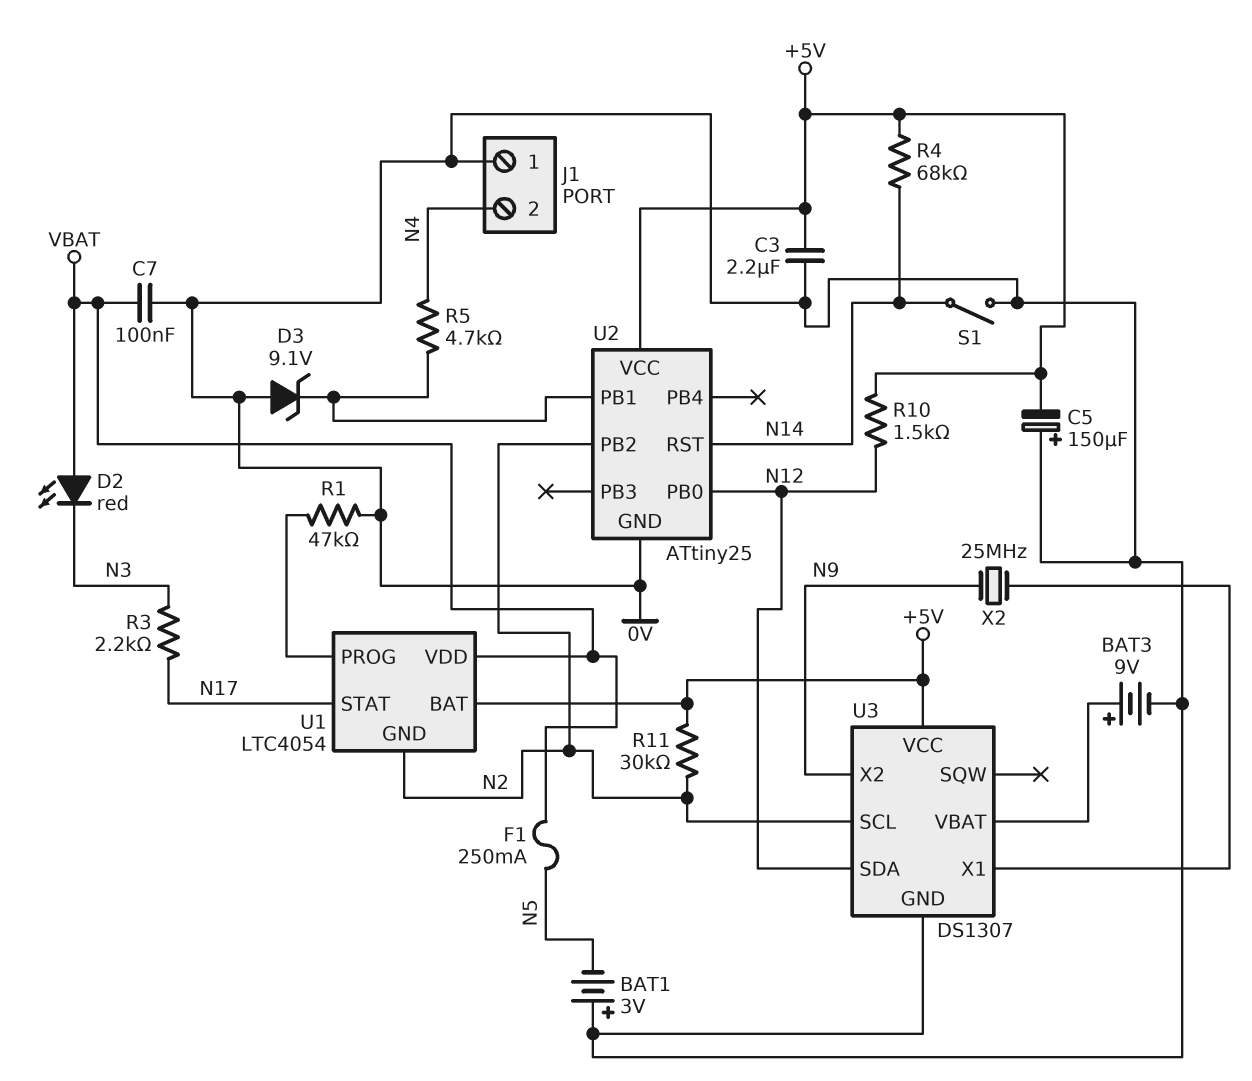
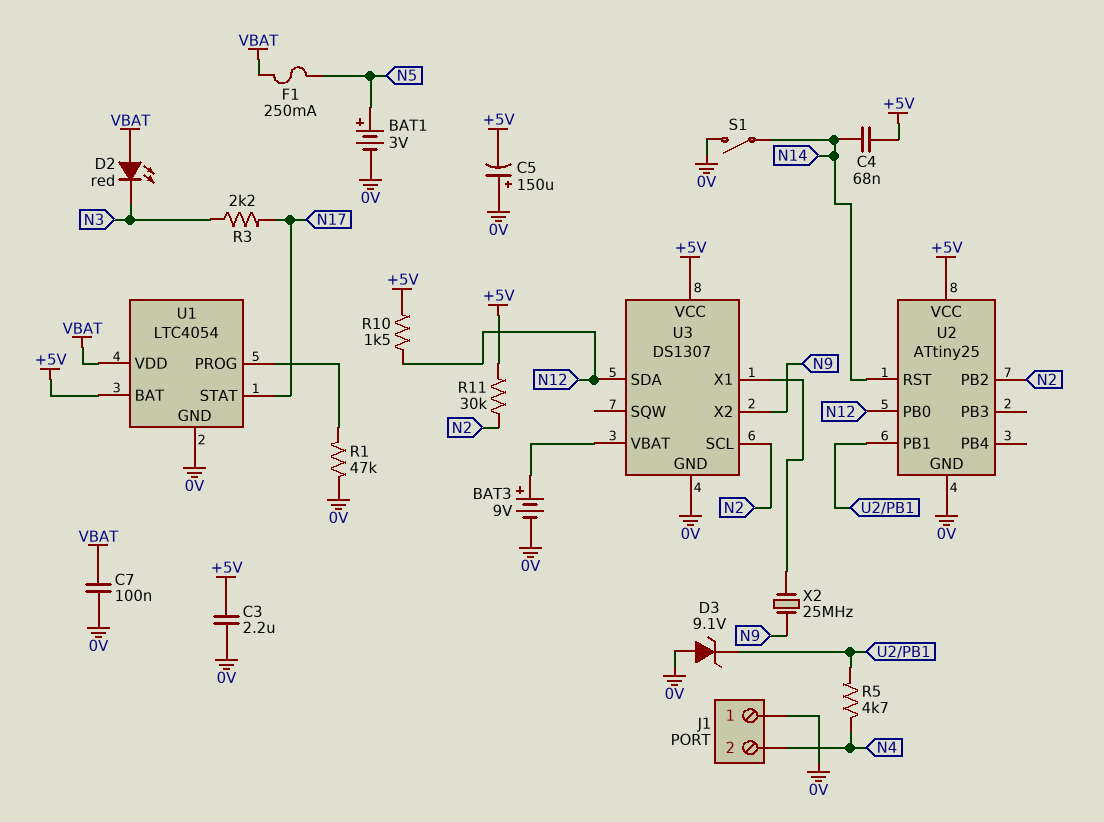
BAT1: 3V (plus 0V, minus N5) -> 3V (plus N5, minus 0V)
C4: none -> 68nF (+5V, N14)
R4: 68k (+5V, N14) -> none
U1 pin GND: N2 -> 0V

